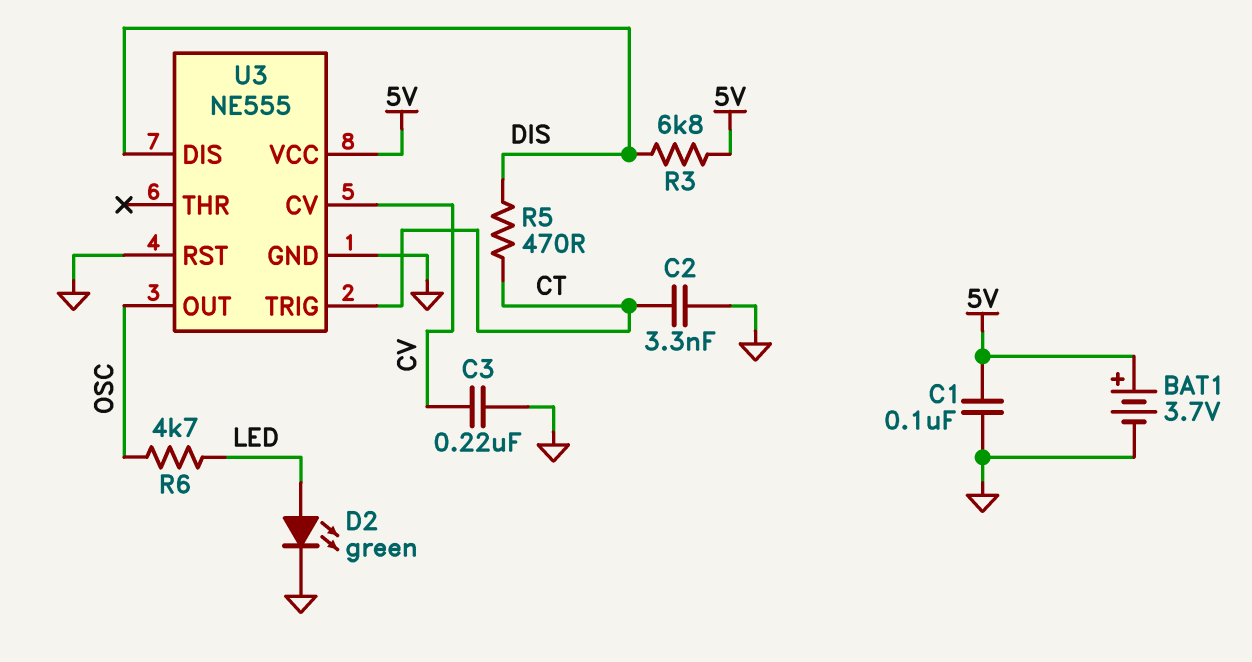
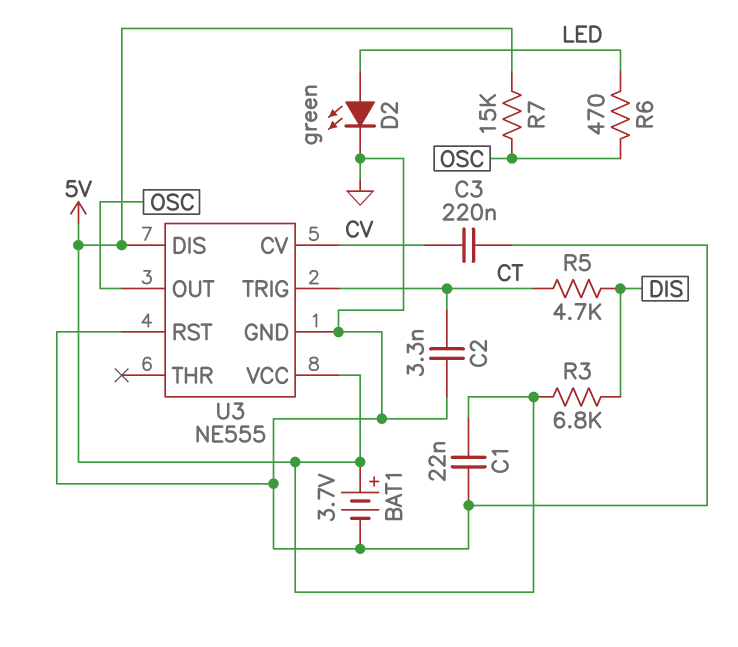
C1: 100nF (5V, GND) -> 22nF (5V, GND)
R5: 470 (CT, DIS) -> 4.7k (CT, DIS)
R6: 4.7k (LED, OSC) -> 470 (LED, OSC)
R7: none -> 15k (5V, OSC)
U3 pin DIS: DIS -> 5V

